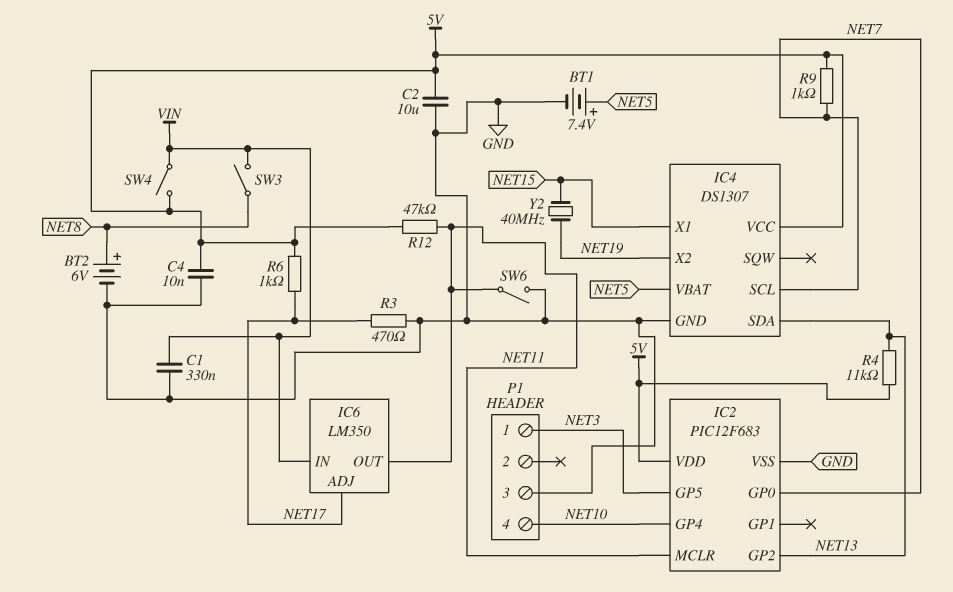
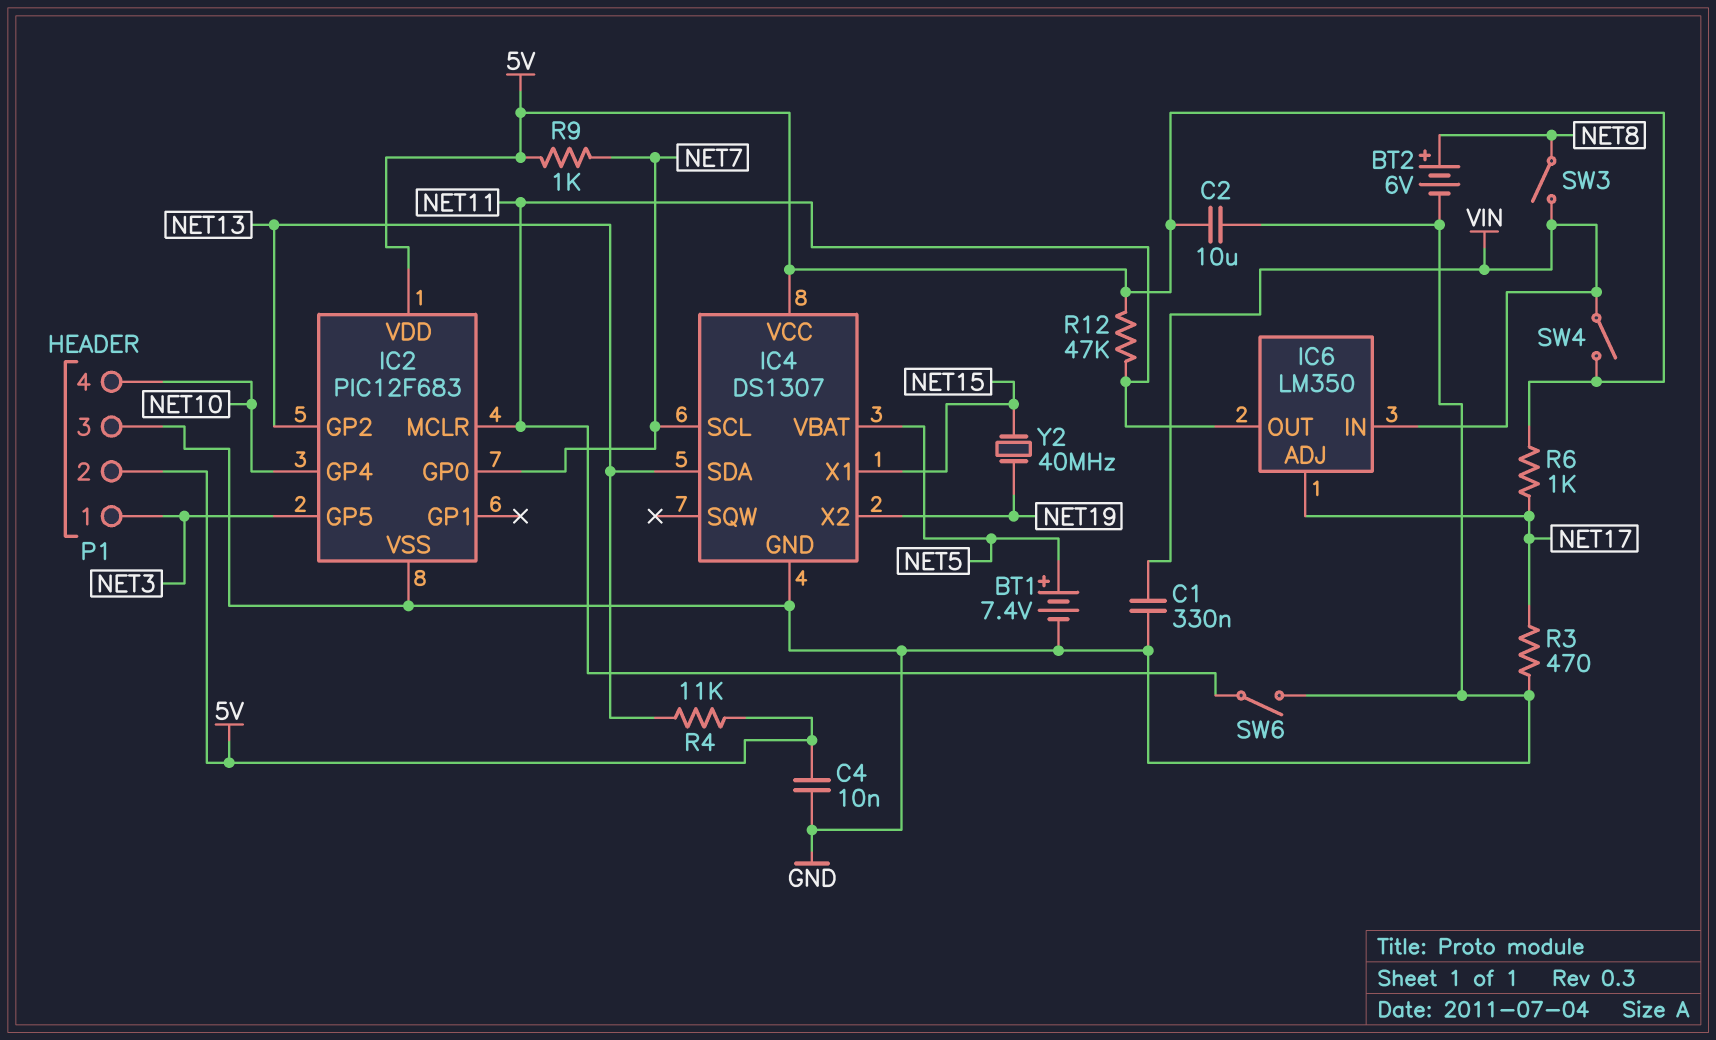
P1 pin 2: none -> 5V

